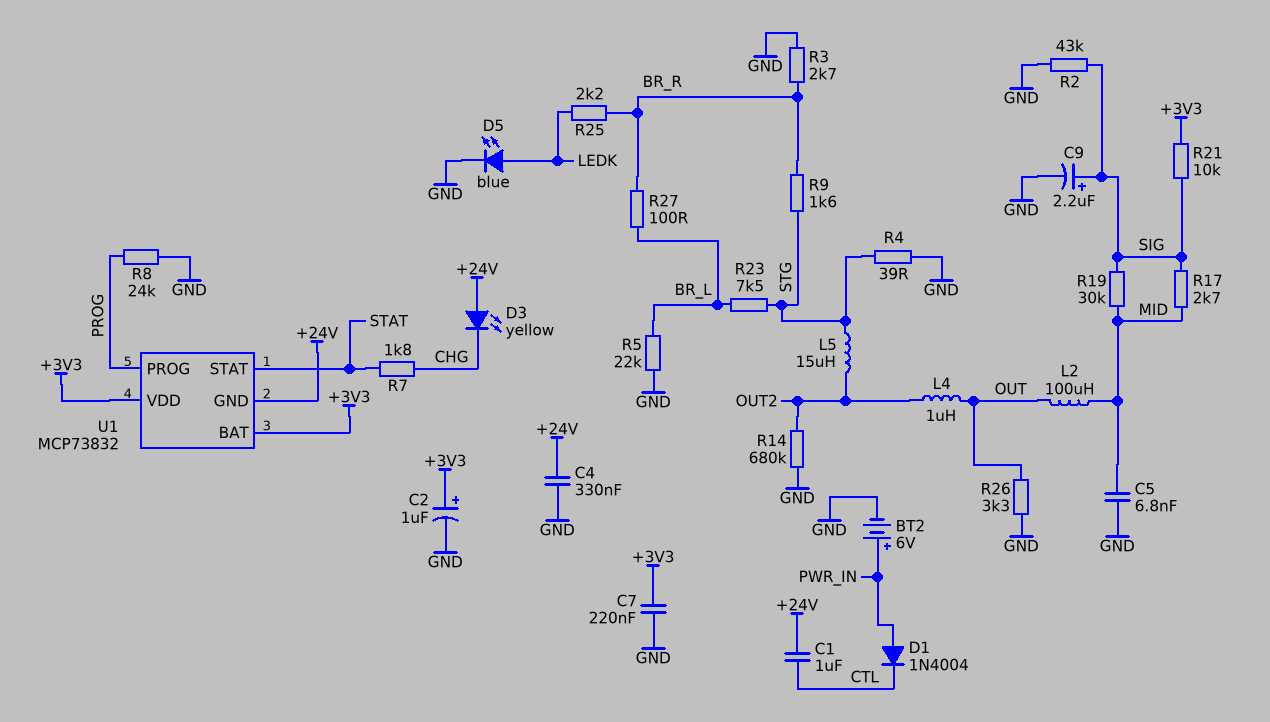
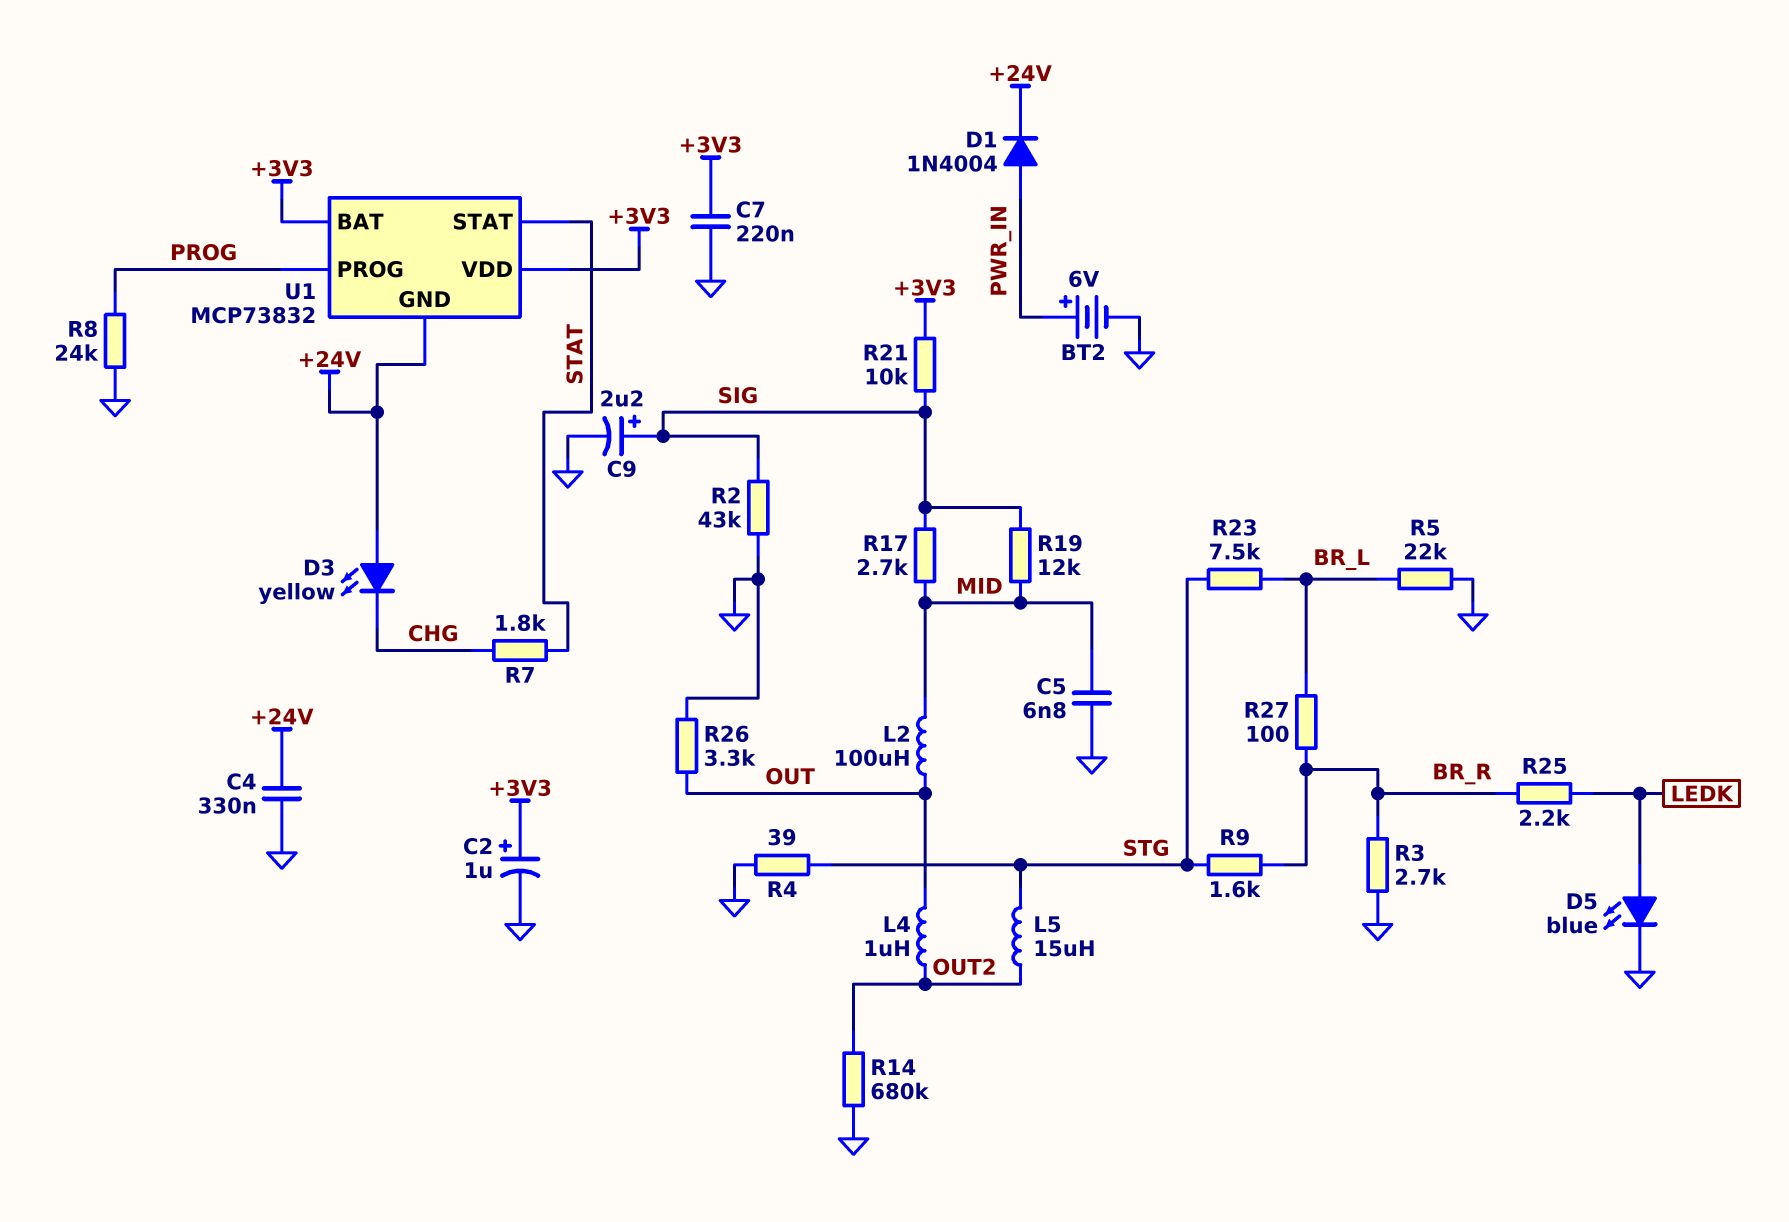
C1: 1uF (+24V, CTL) -> none
D1: diode 1N4004 (A PWR_IN, K CTL) -> diode 1N4004 (A PWR_IN, K +24V)
R19: 30k (MID, SIG) -> 12k (MID, SIG)

